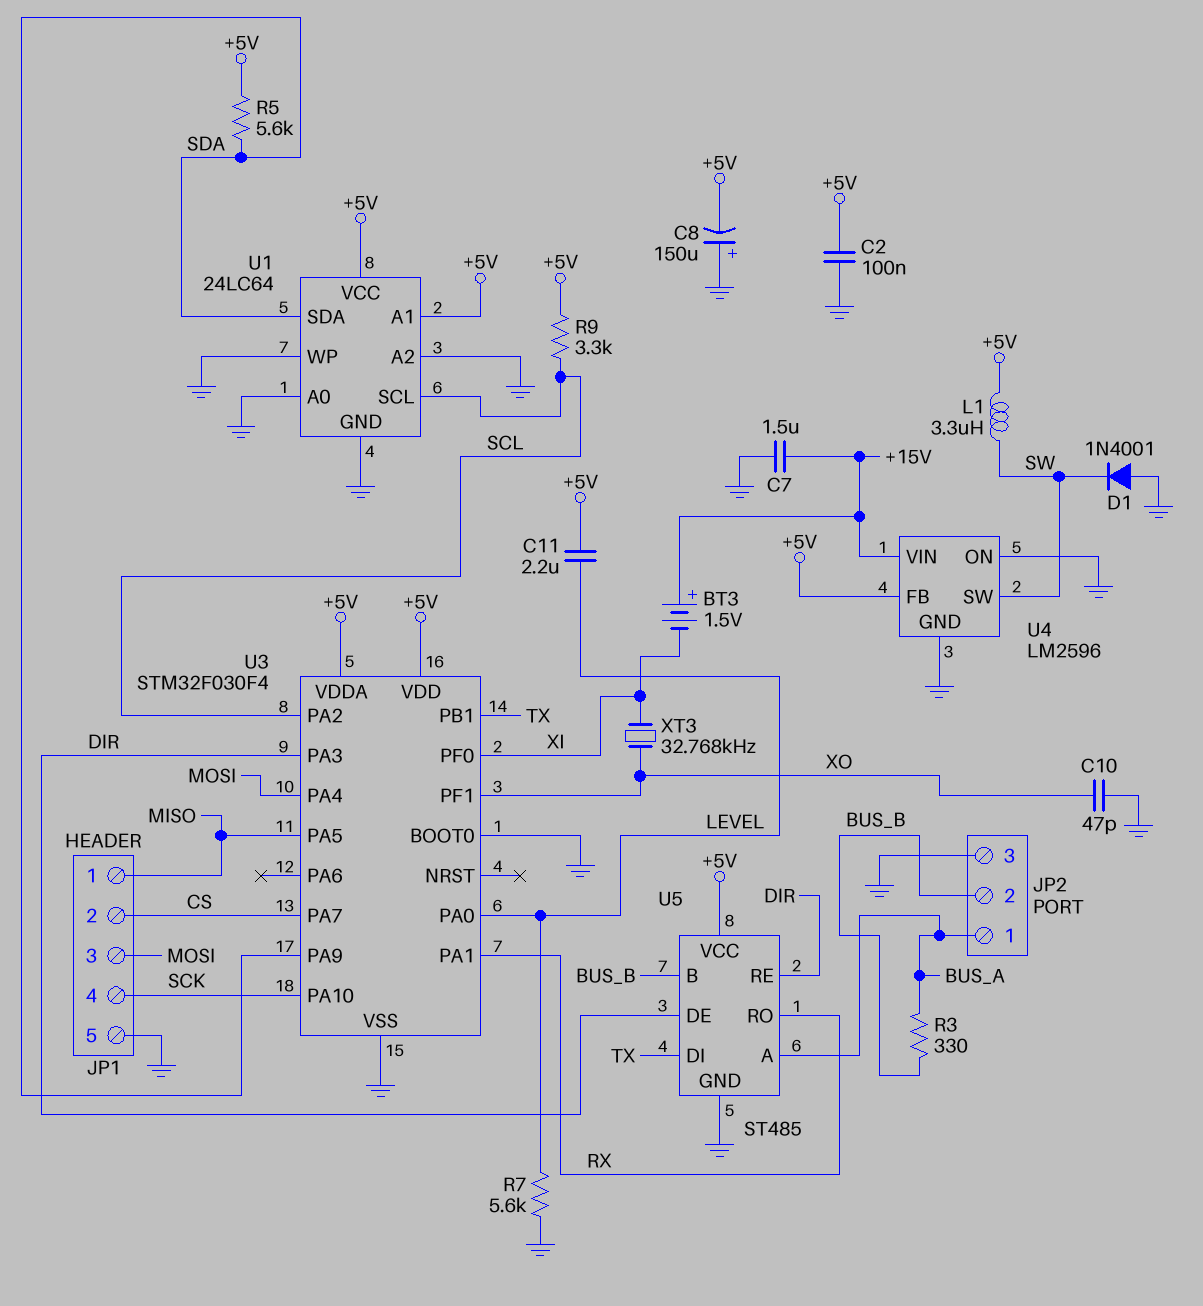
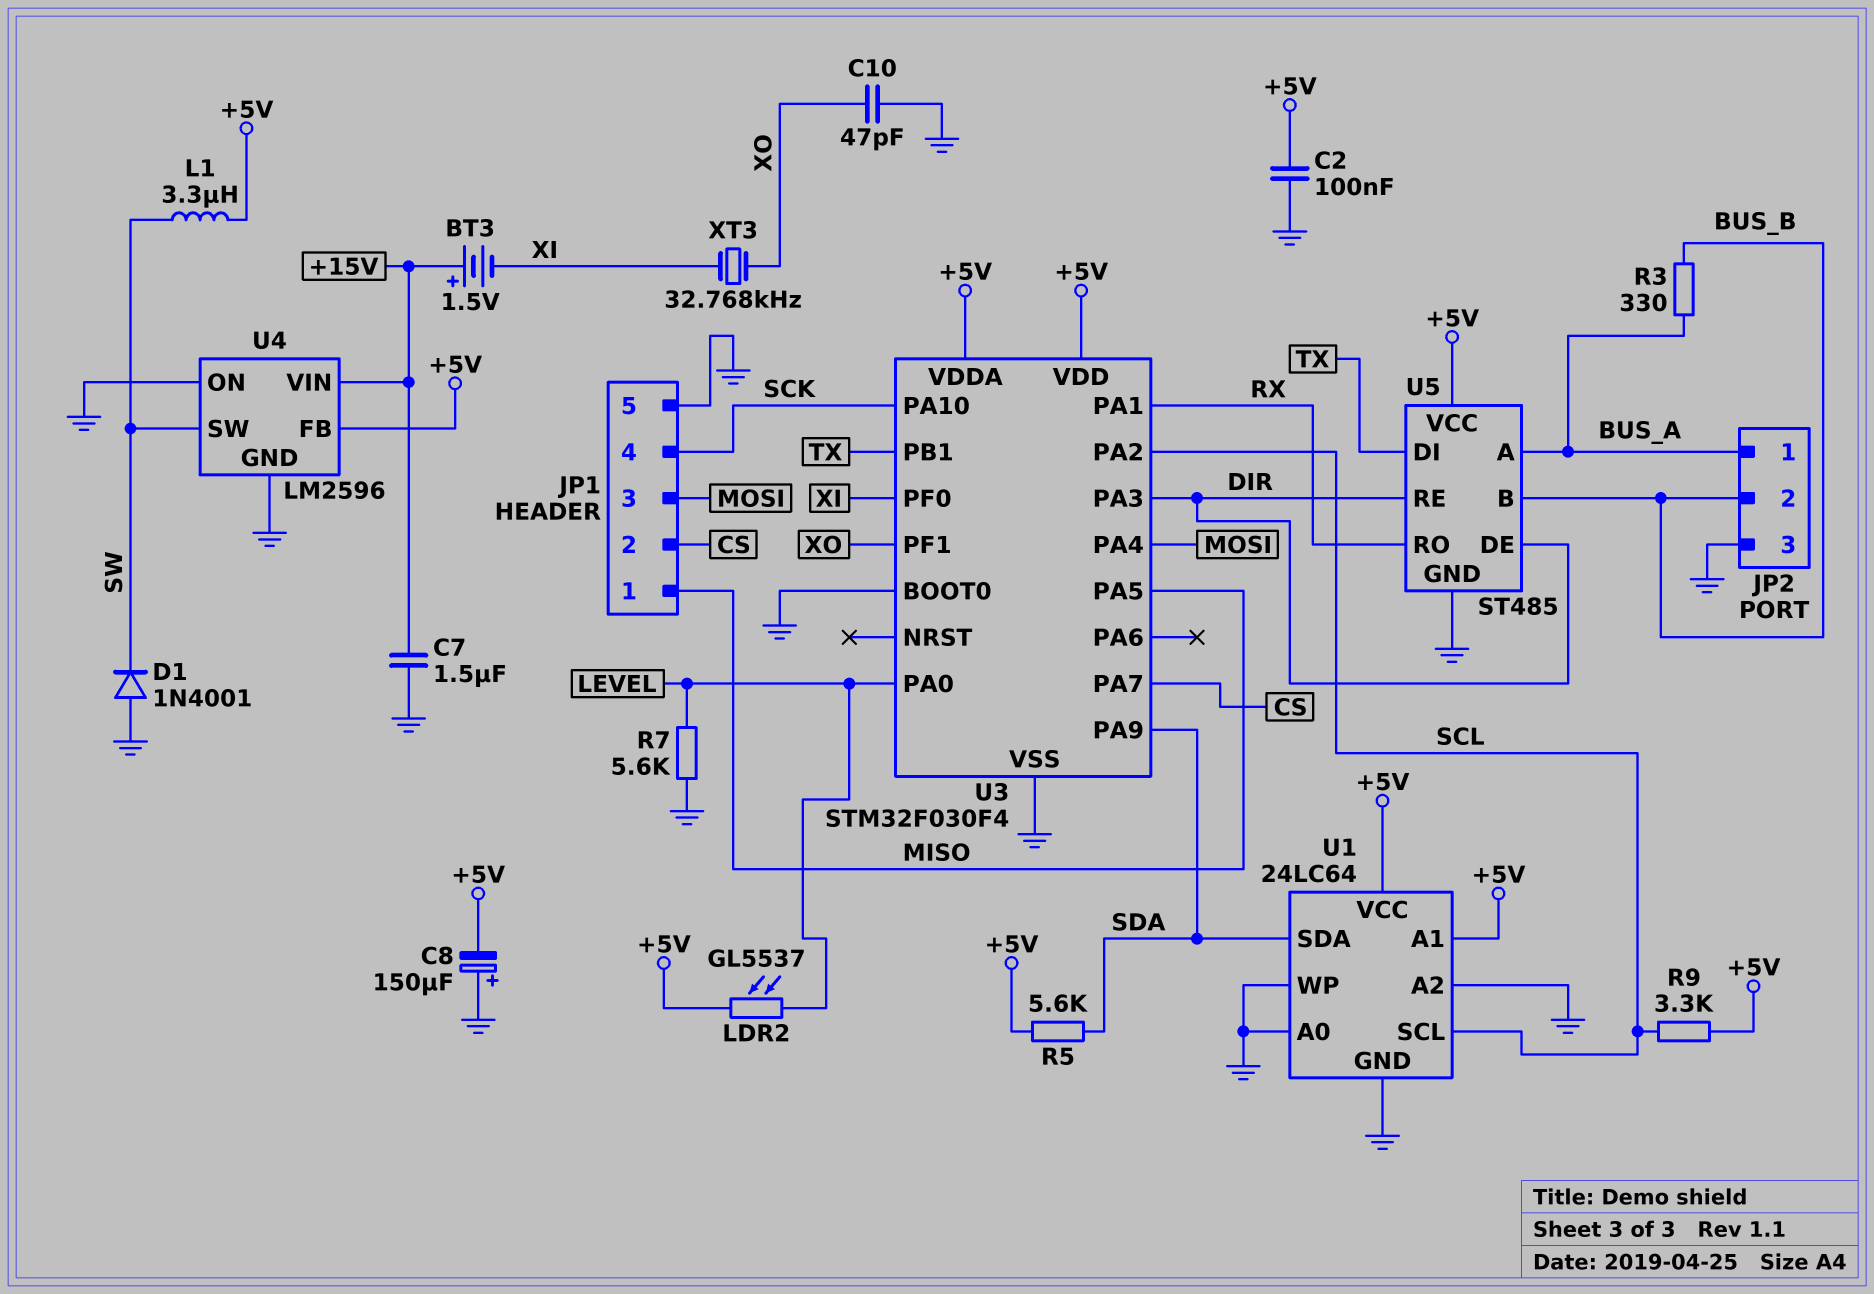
C11: 2.2uF (+5V, LEVEL) -> none
LDR2: none -> GL5537 (+5V, LEVEL)

